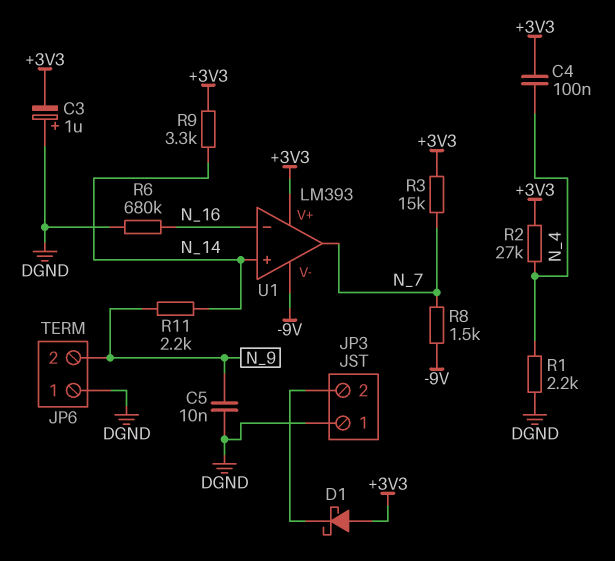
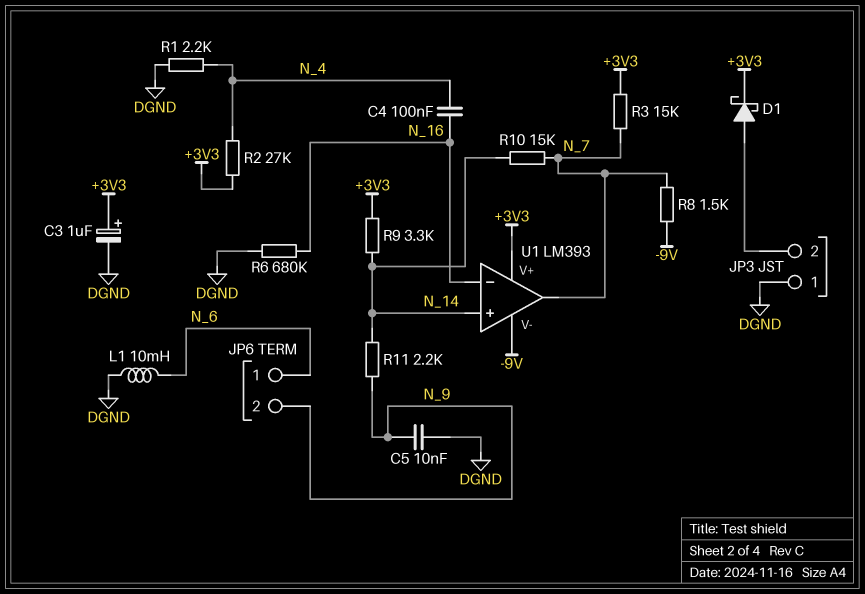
C3: 1uF (plus DGND, minus +3V3) -> 1uF (plus +3V3, minus DGND)
C4: 100nF (+3V3, N_4) -> 100nF (N_4, N_16)
D1: schottky (A +3V3, K JP3/2) -> schottky (A JP3/2, K +3V3)
JP6 pin 1: DGND -> N_6
L1: none -> 10mH (DGND, N_6)
R10: none -> 15k (N_7, N_14)

